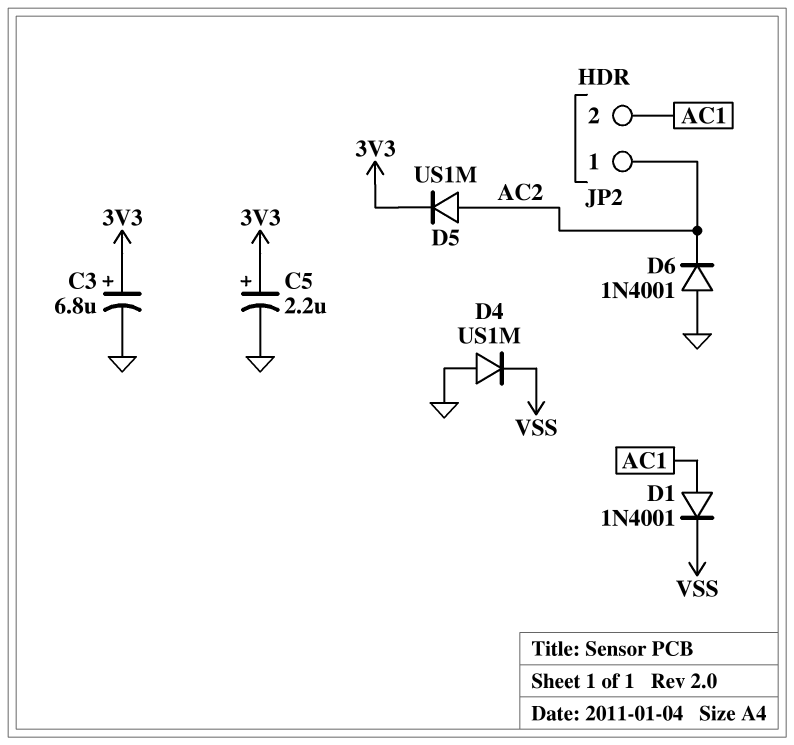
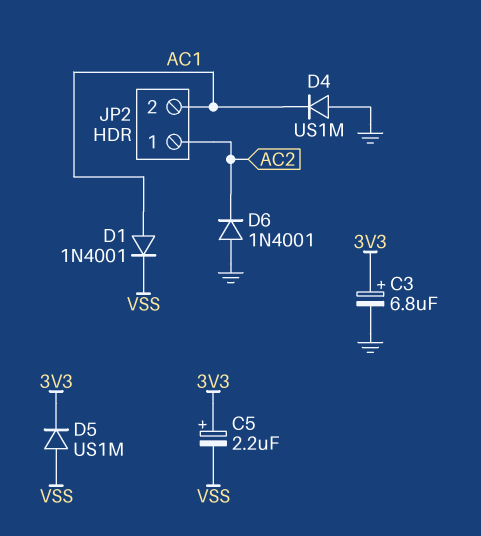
C5: 2.2uF (plus 3V3, minus GND) -> 2.2uF (plus 3V3, minus VSS)
D4: diode US1M (A GND, K VSS) -> diode US1M (A GND, K AC1)
D5: diode US1M (A AC2, K 3V3) -> diode US1M (A VSS, K 3V3)

